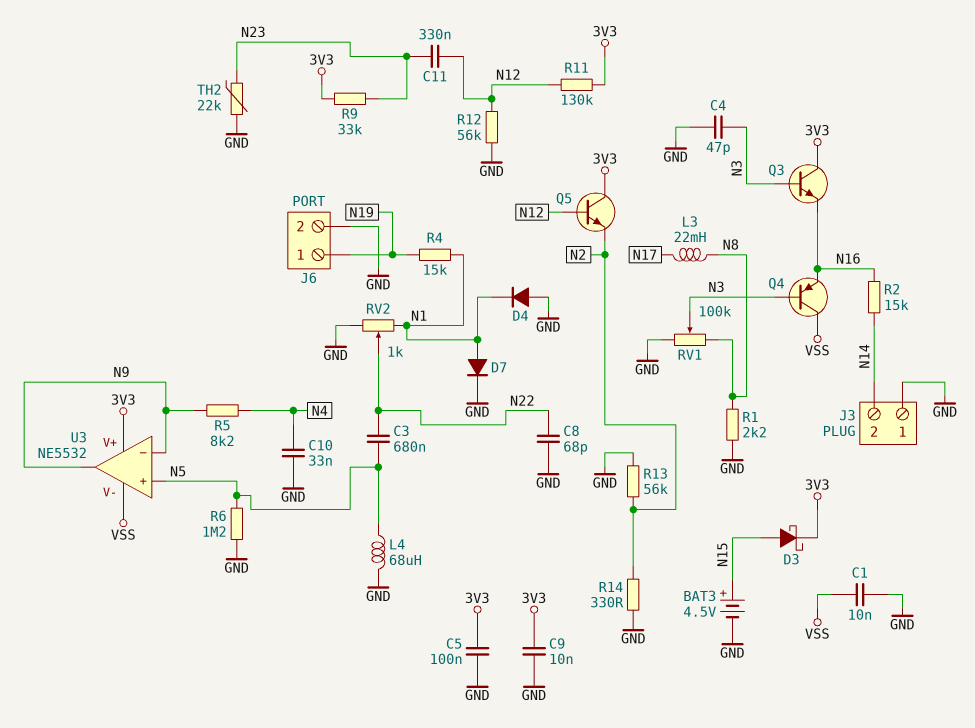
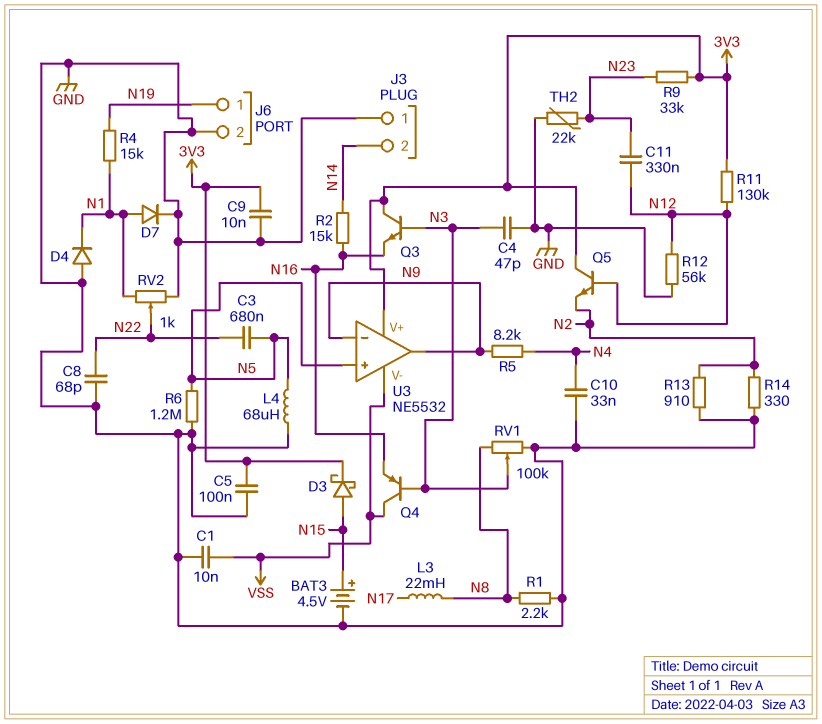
R13: 56k (GND, N2) -> 910 (GND, N2)

